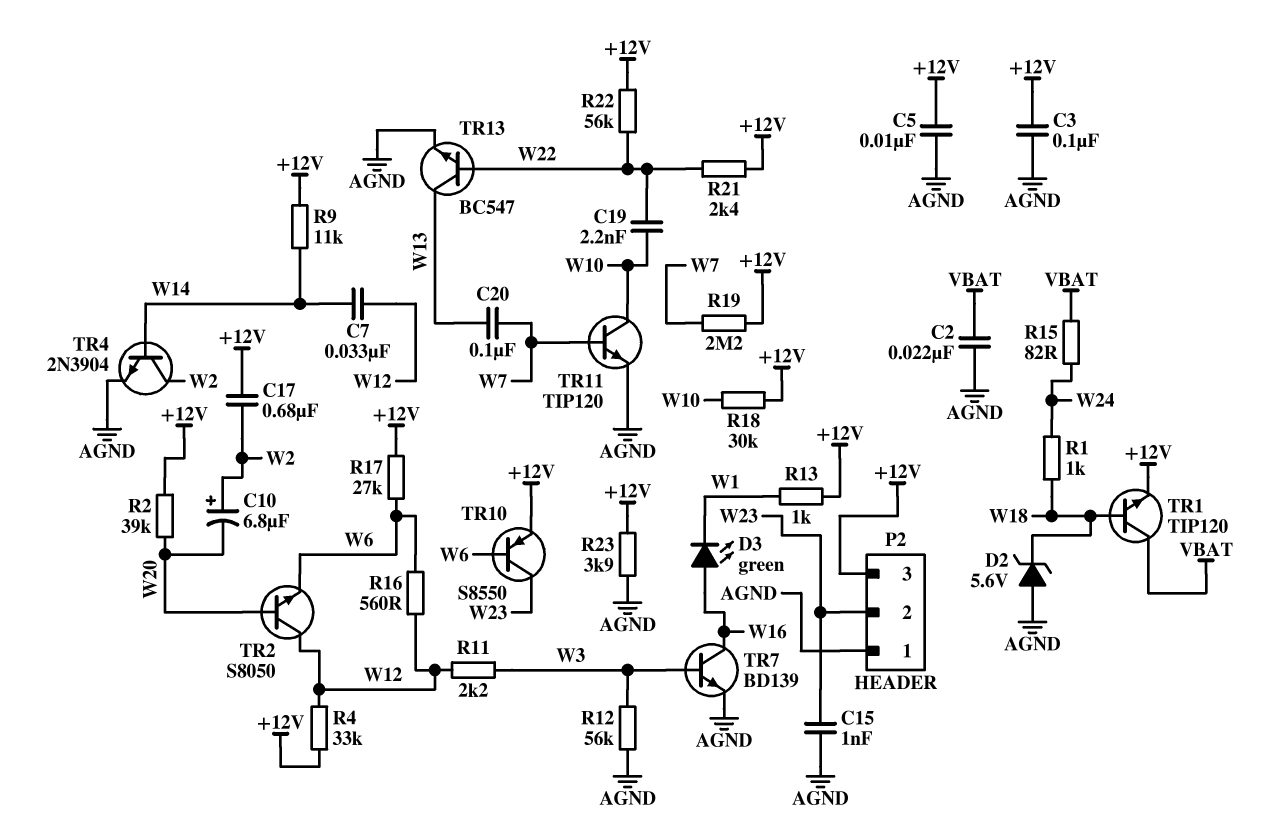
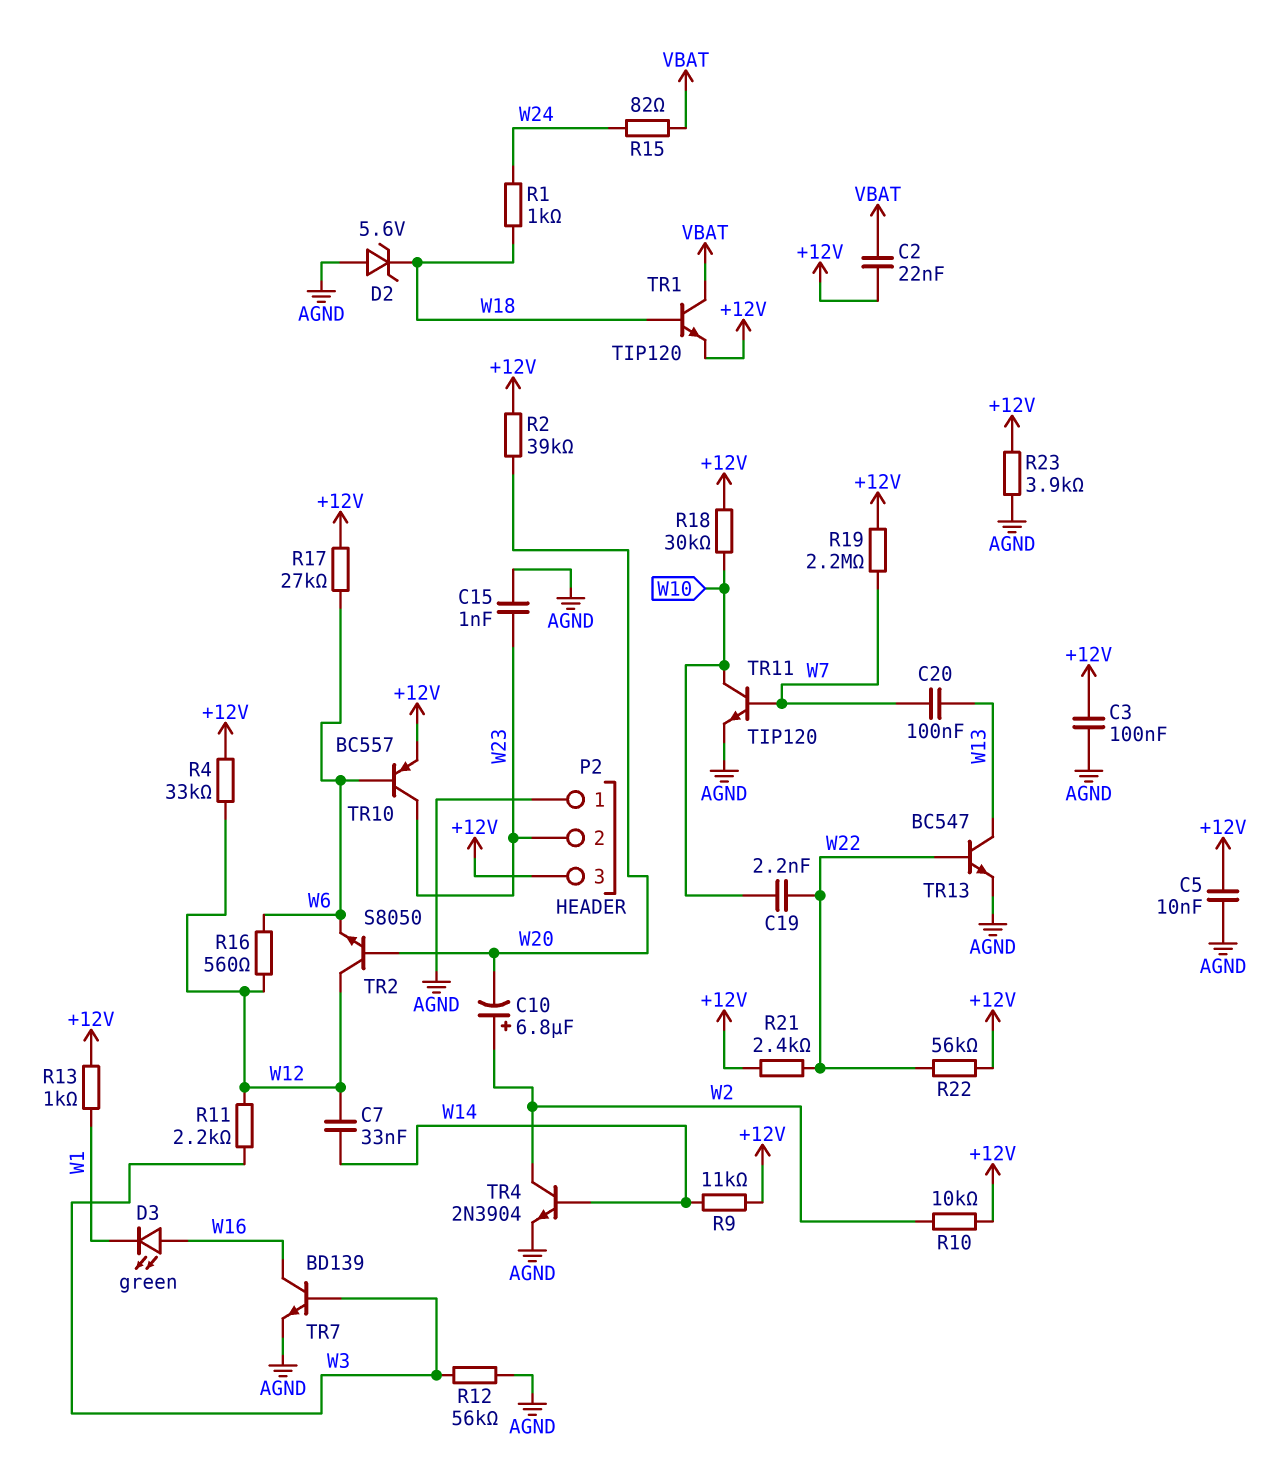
C2: 22nF (AGND, VBAT) -> 22nF (+12V, VBAT)
C17: 680nF (+12V, W2) -> none
R10: none -> 10k (+12V, W2)
TR10: PNP S8550 (B W6, C W23, E +12V) -> PNP BC557 (B W6, C W23, E +12V)

